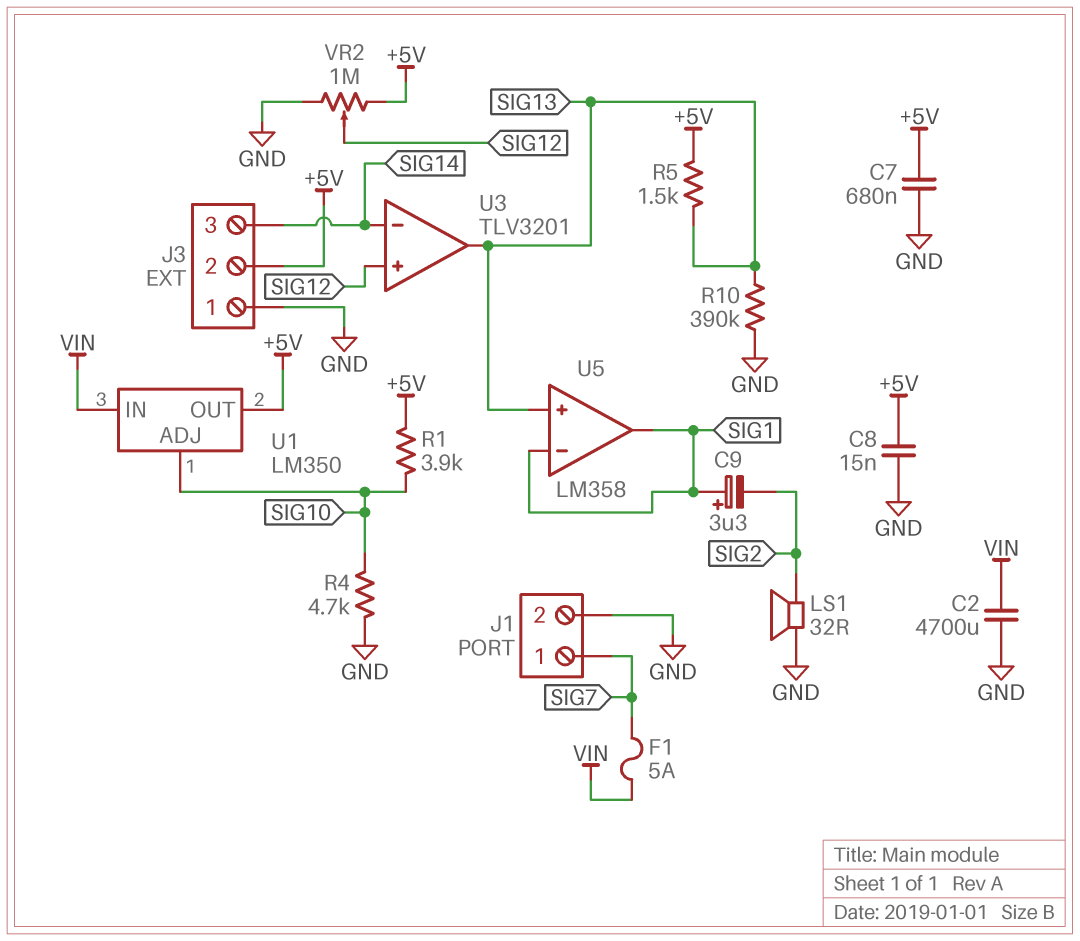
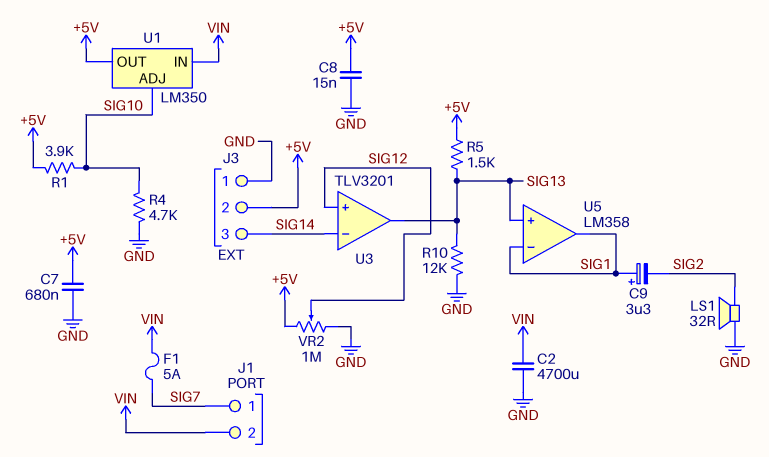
J1 pin 2: GND -> VIN
R10: 390k (GND, SIG13) -> 12k (GND, SIG13)

